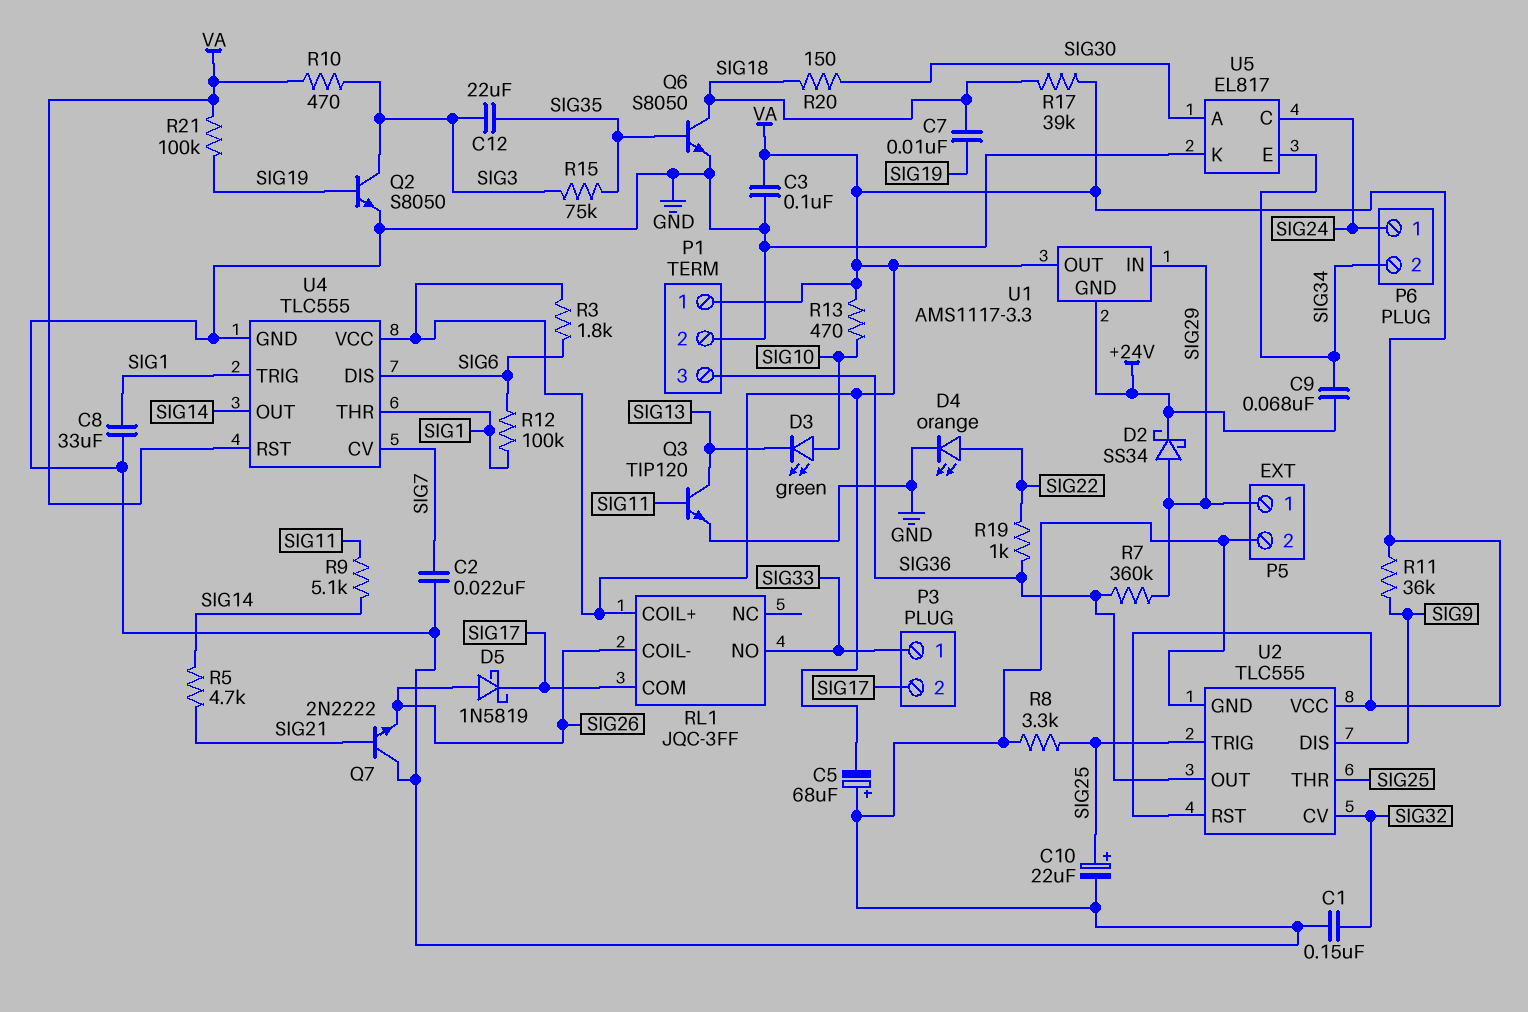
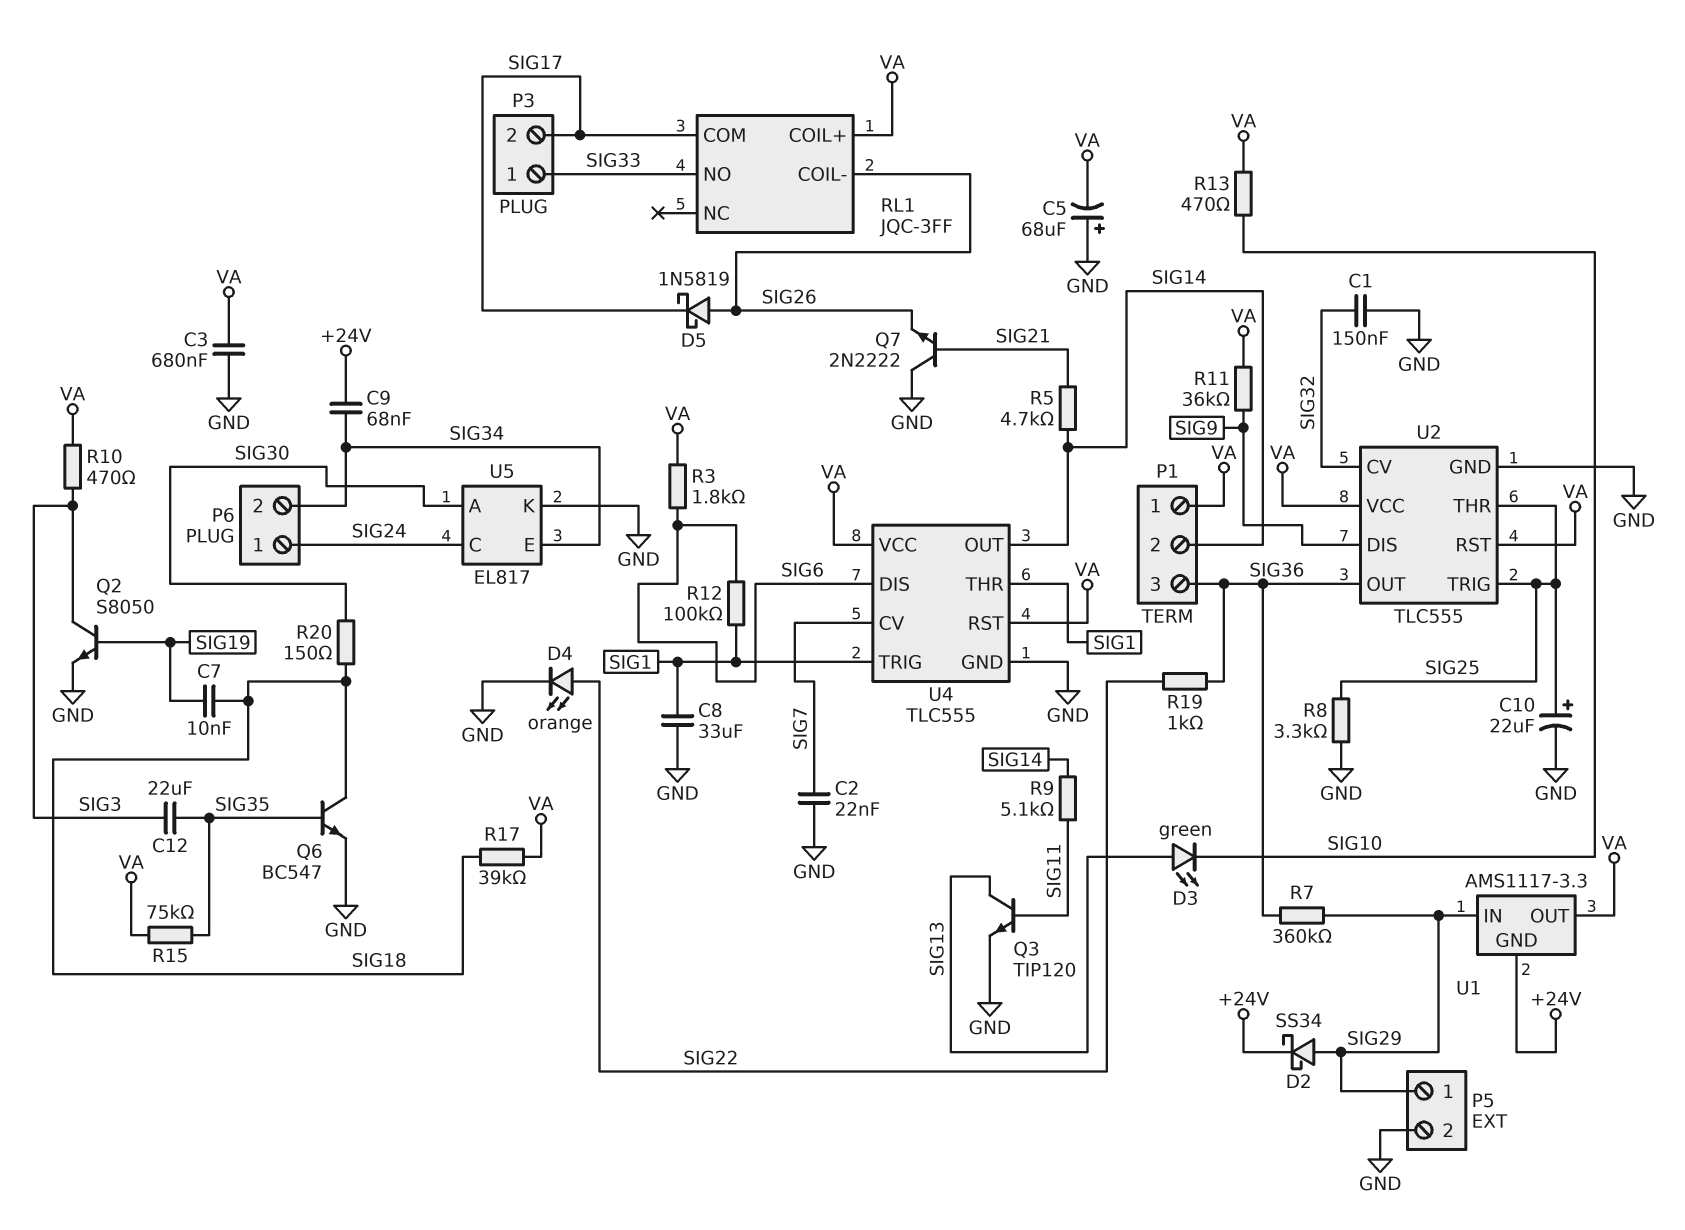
C3: 100nF (GND, VA) -> 680nF (GND, VA)
D3: LED green (A SIG10, K SIG13) -> LED green (A SIG13, K SIG10)
P1 pin 2: GND -> SIG14
Q6: NPN S8050 (B SIG35, C SIG18, E GND) -> NPN BC547 (B SIG35, C SIG18, E GND)
R15: 75k (SIG3, SIG35) -> 75k (SIG35, VA)
R21: 100k (SIG19, VA) -> none

